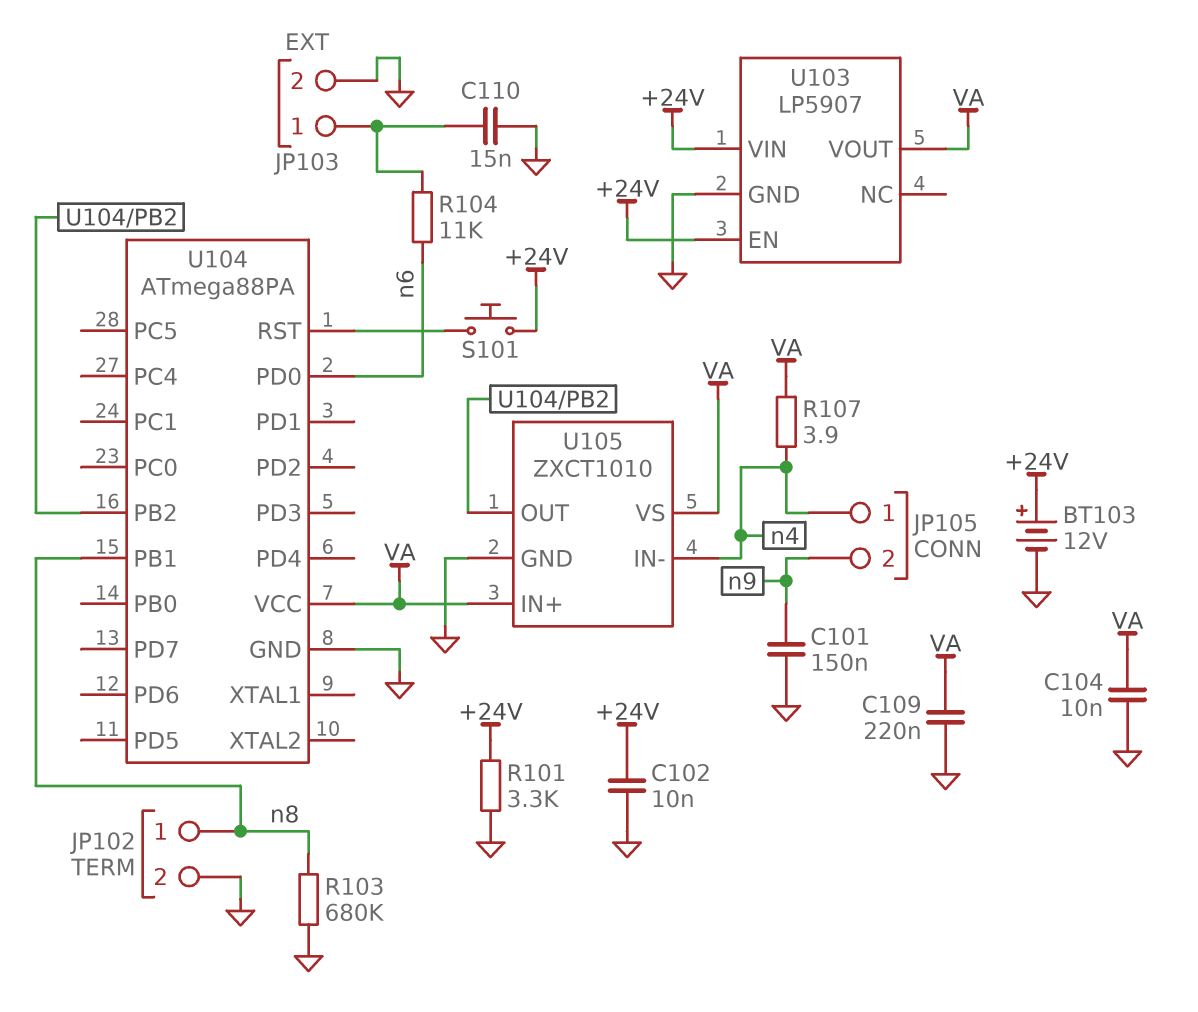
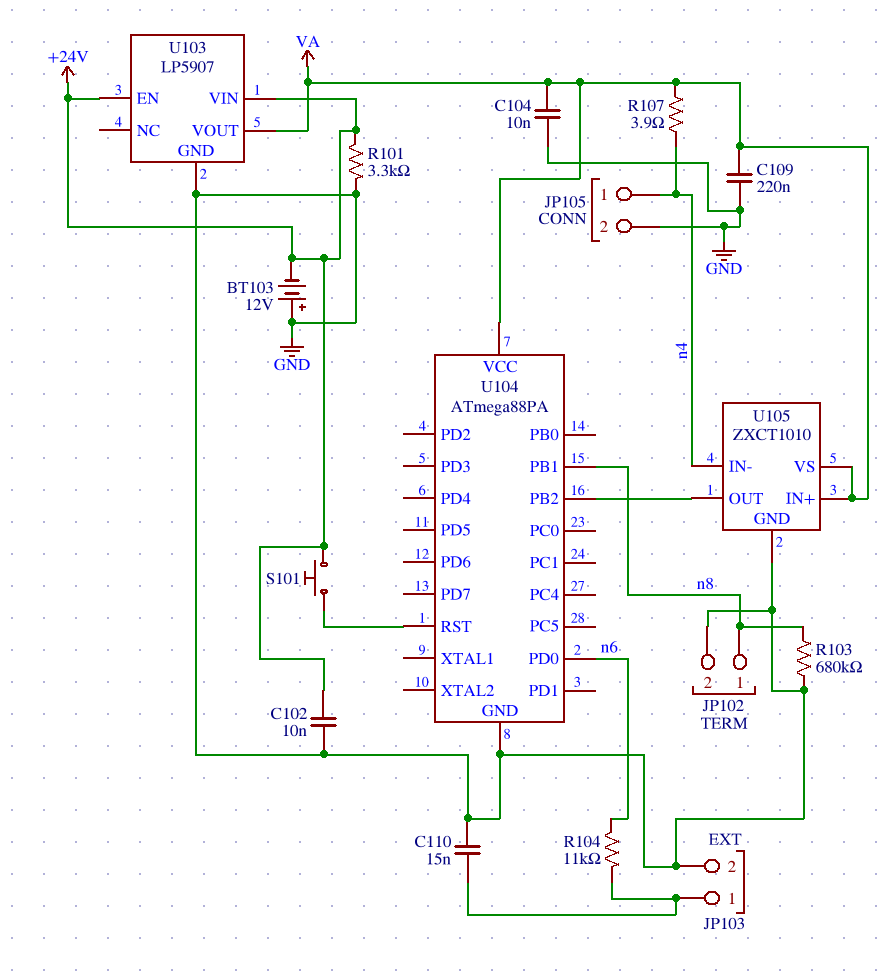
BT103: 12V (plus +24V, minus GND) -> 12V (plus GND, minus +24V)
C101: 150nF (GND, n9) -> none
JP105 pin 2: n9 -> GND

